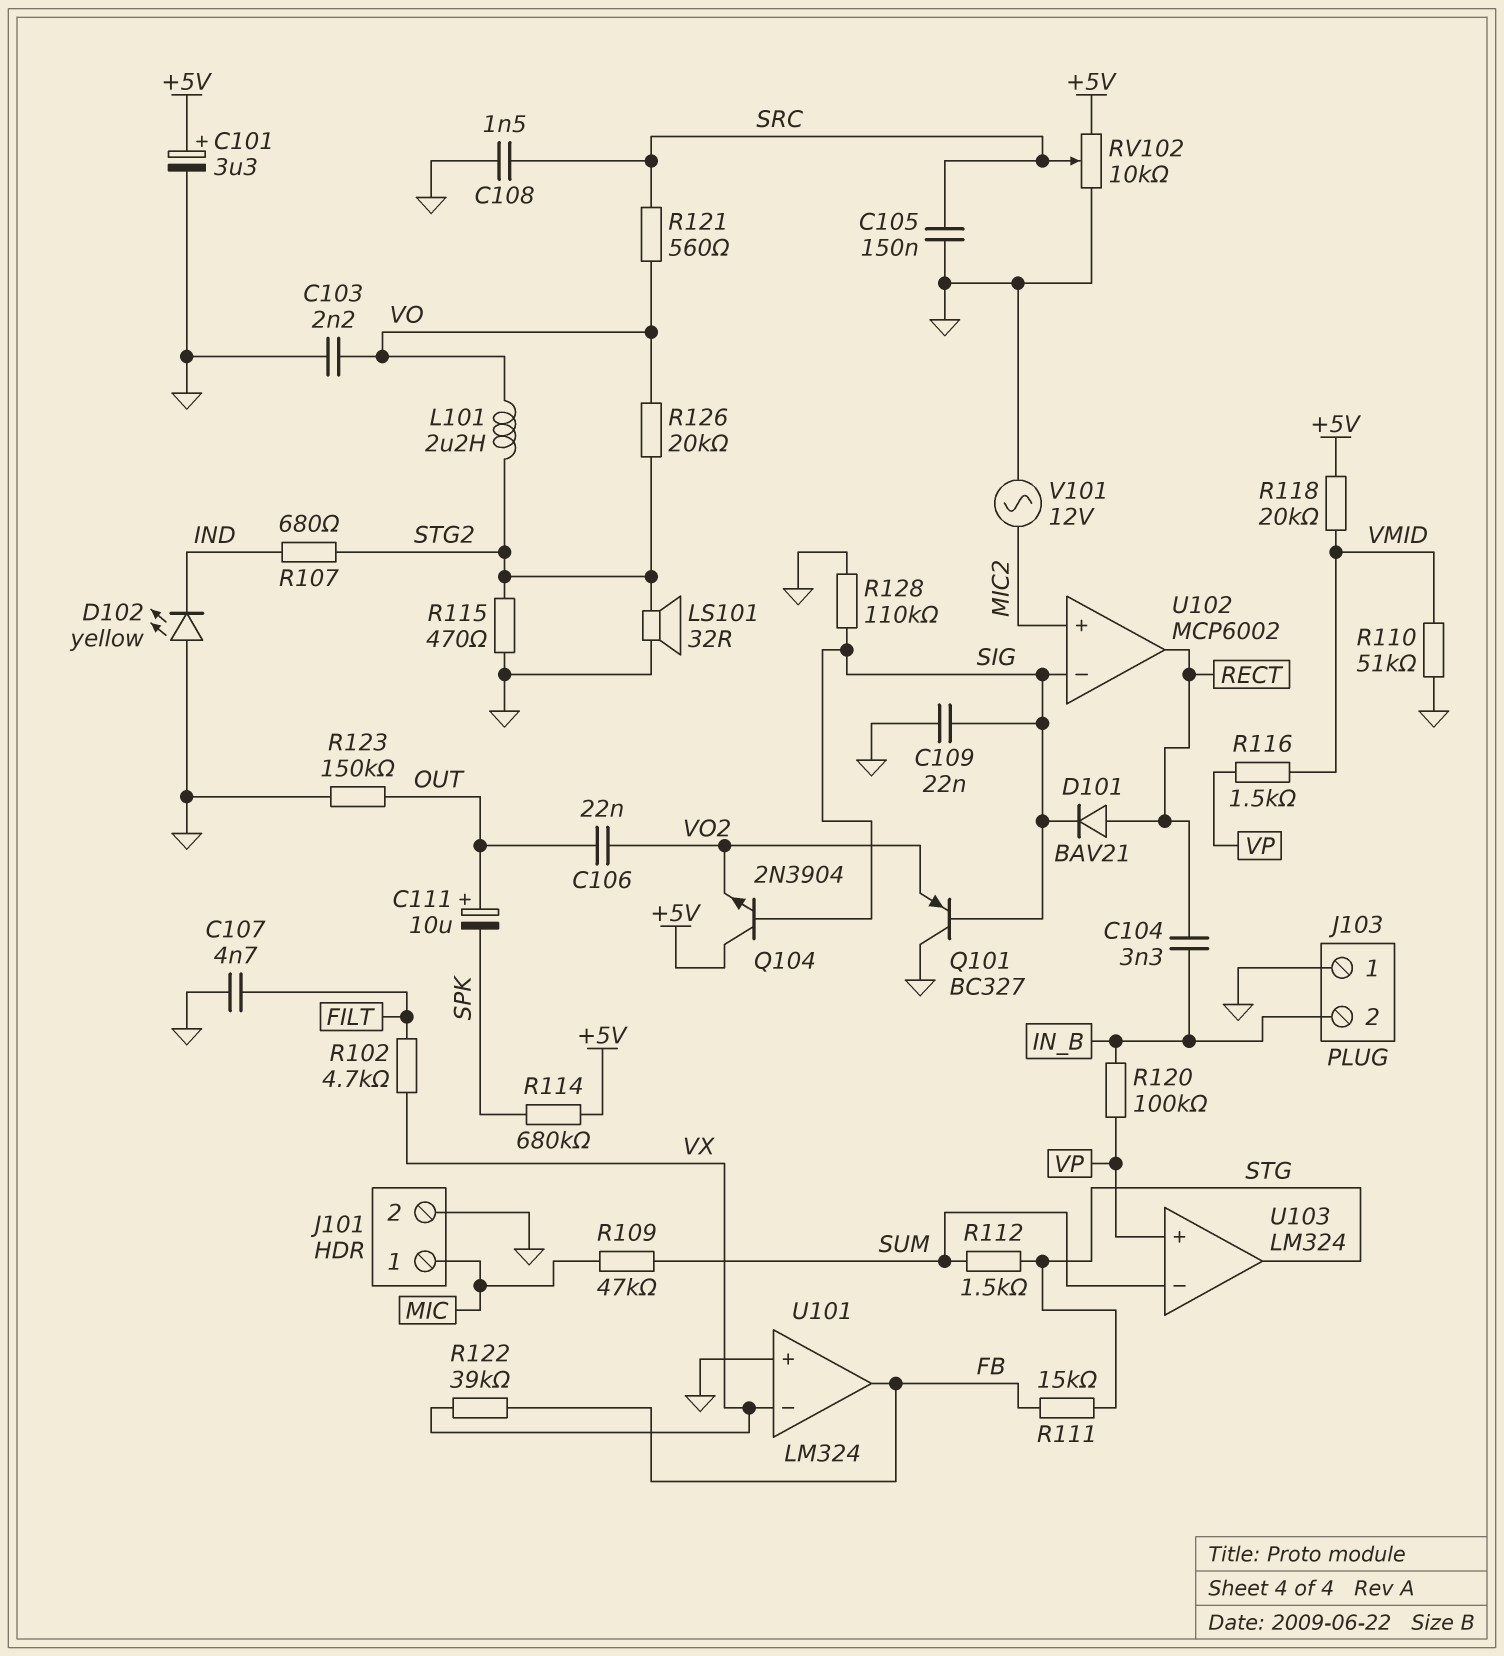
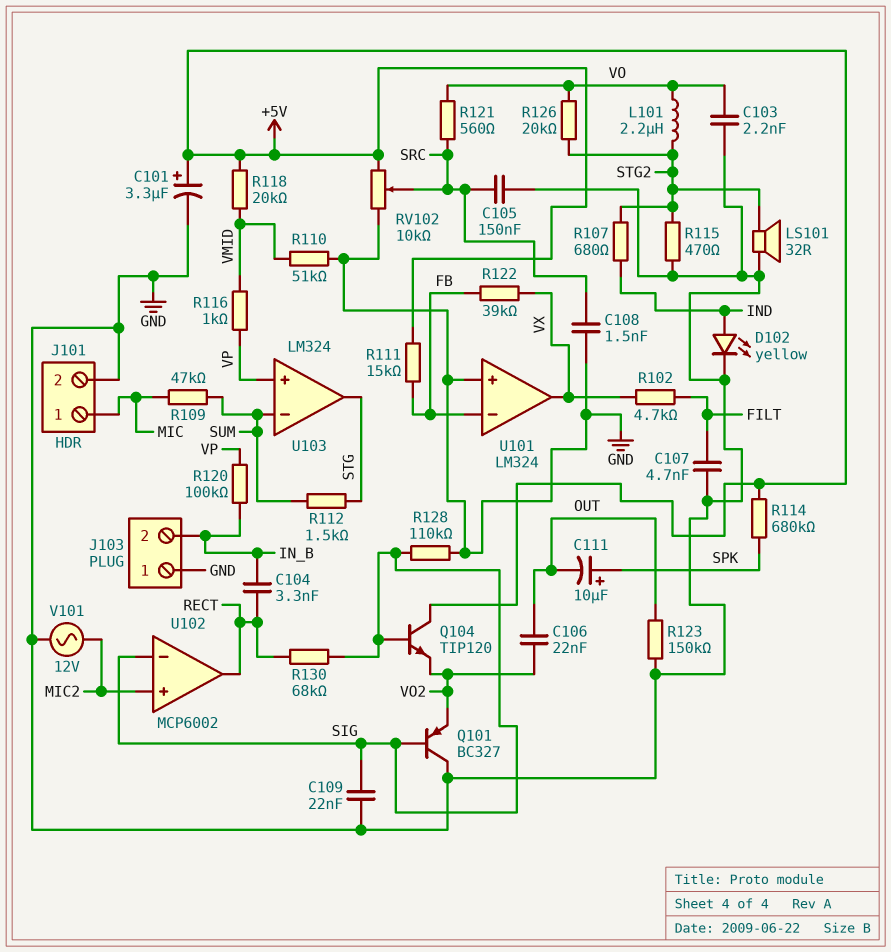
C111: 10uF (plus OUT, minus SPK) -> 10uF (plus SPK, minus OUT)
D101: diode BAV21 (A RECT, K SIG) -> none
D102: LED yellow (A GND, K IND) -> LED yellow (A IND, K GND)
Q104: NPN 2N3904 (B SIG, C +5V, E VO2) -> NPN TIP120 (B SIG, C +5V, E VO2)
R111: 15k (FB, STG) -> 15k (+5V, FB)
R116: 1.5k (VMID, VP) -> 1k (VMID, VP)
R130: none -> 68k (RECT, SIG)
U101 pin in-: VX -> FB
U101 pin out: FB -> VX

